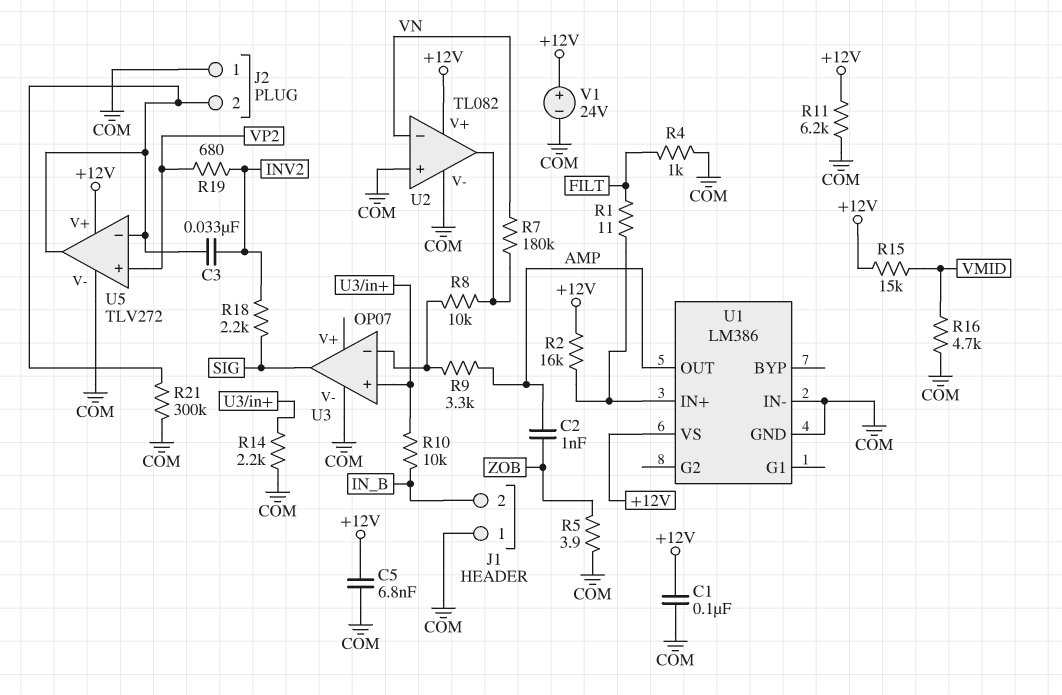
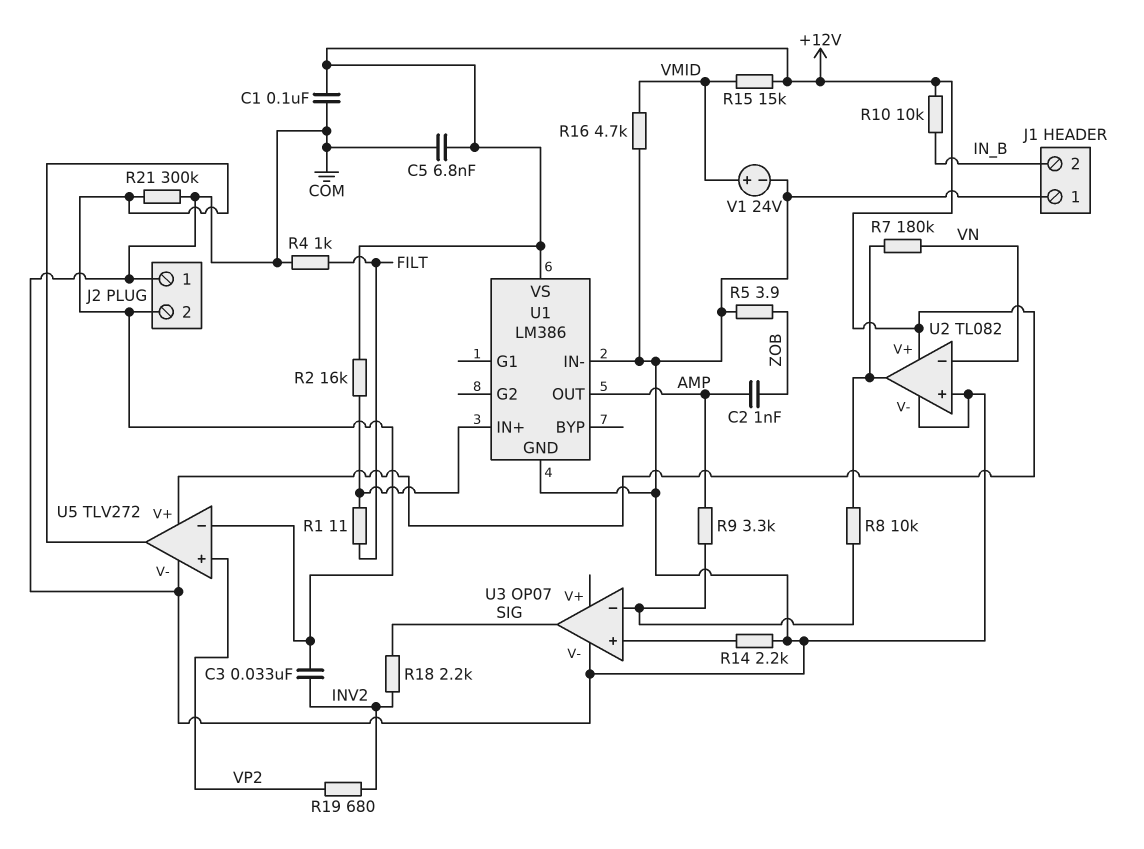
R10: 10k (IN_B, U3/in+) -> 10k (+12V, IN_B)
R11: 6.2k (+12V, COM) -> none
V1: 24V (plus +12V, minus COM) -> 24V (plus VMID, minus COM)

